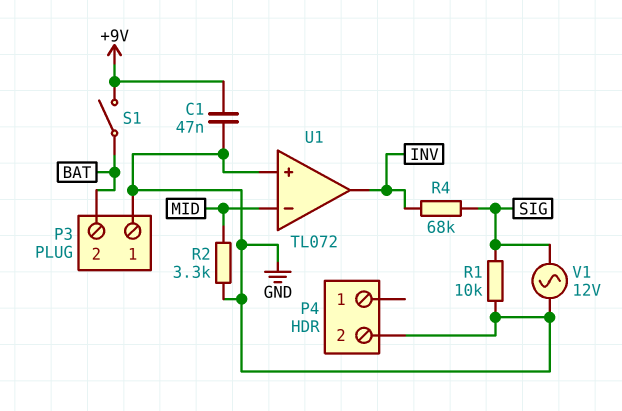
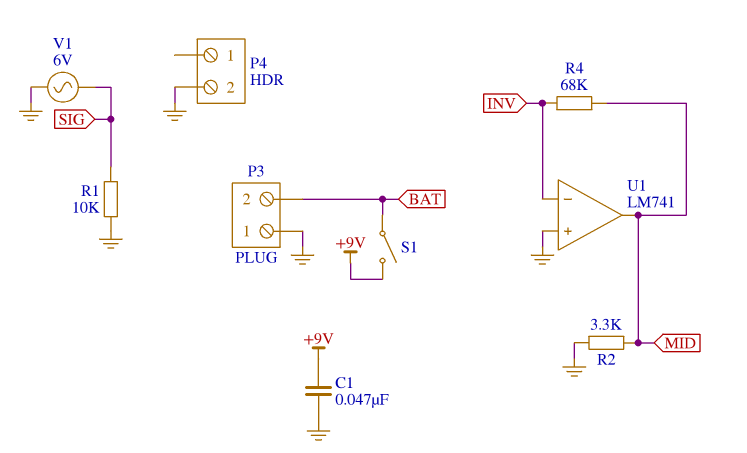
R4: 68k (INV, SIG) -> 68k (INV, MID)
U1: TL072 -> LM741
U1 pin in-: MID -> INV
U1 pin out: INV -> MID
V1: AC 12V (GND, SIG) -> AC 6V (GND, SIG)

